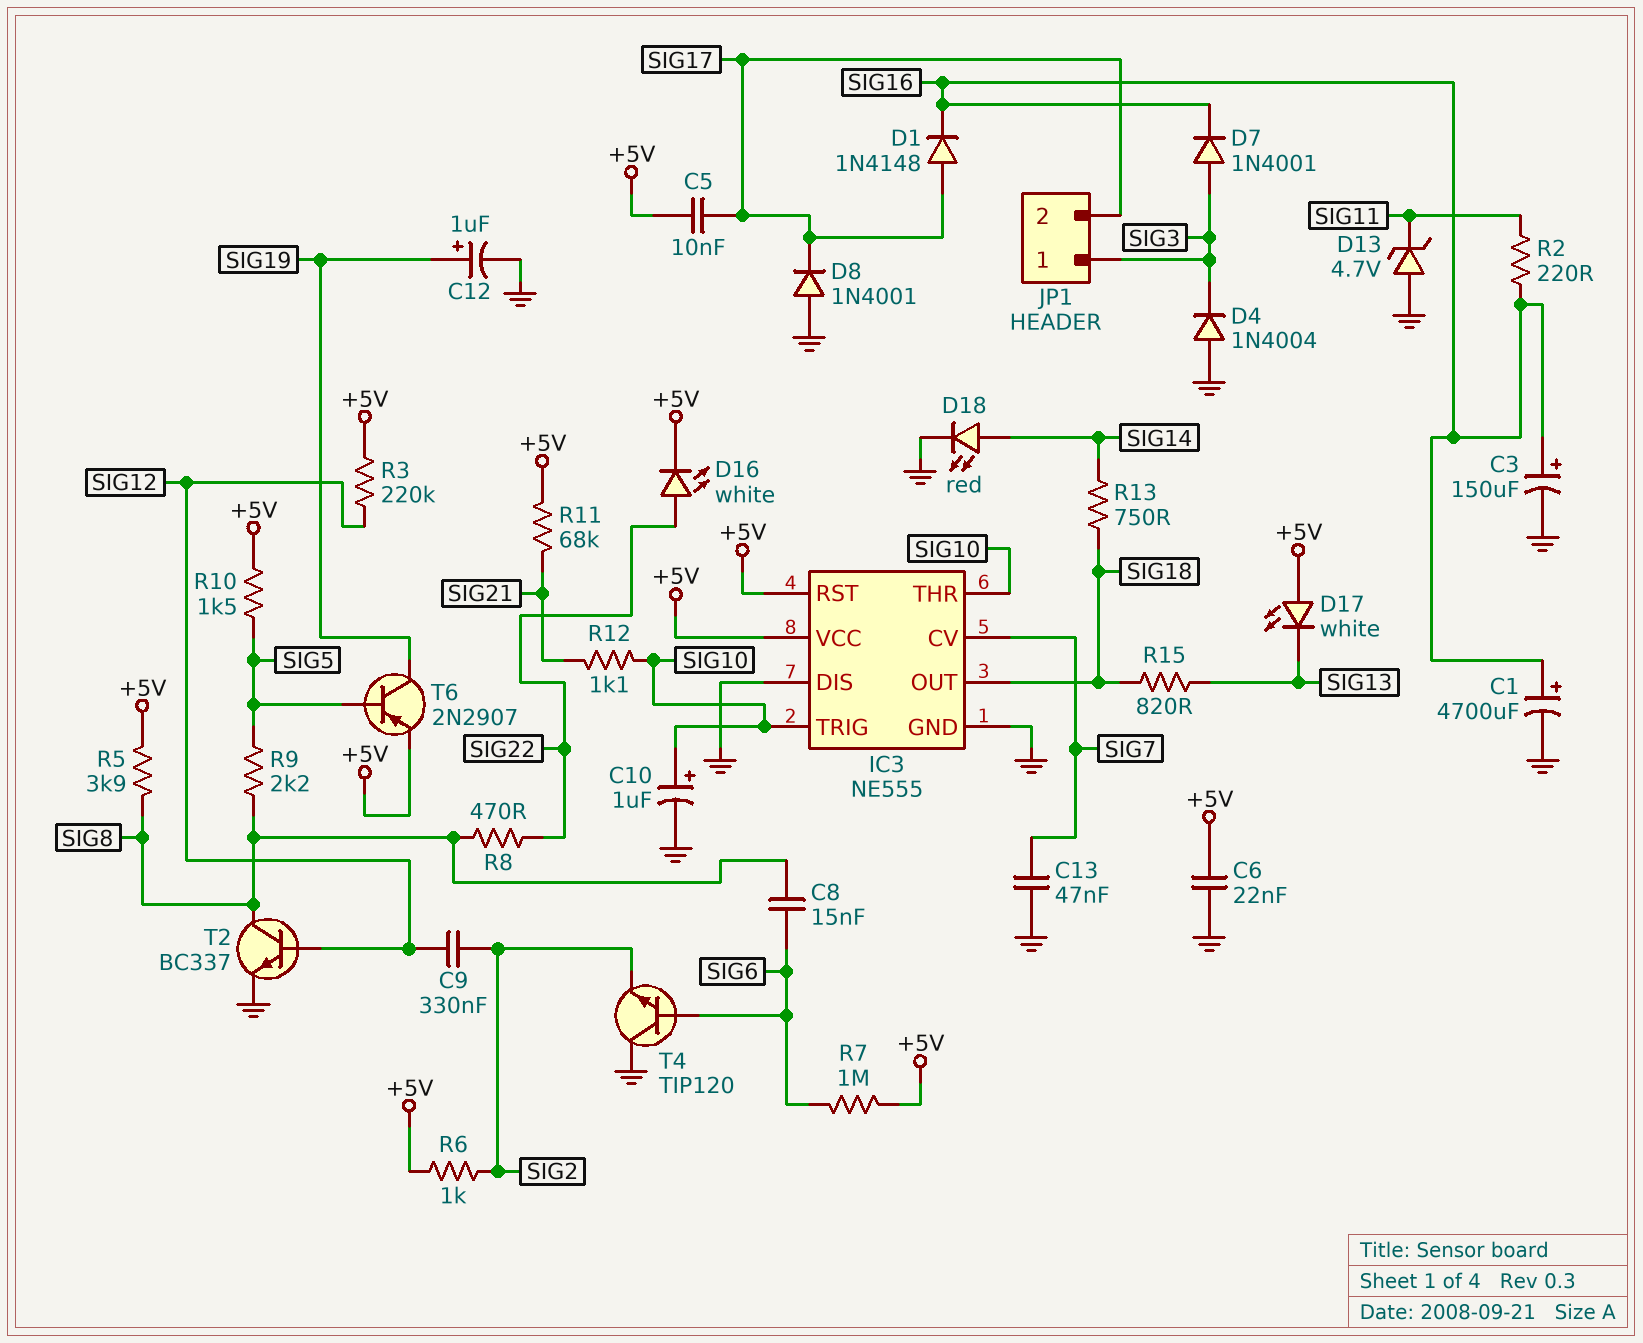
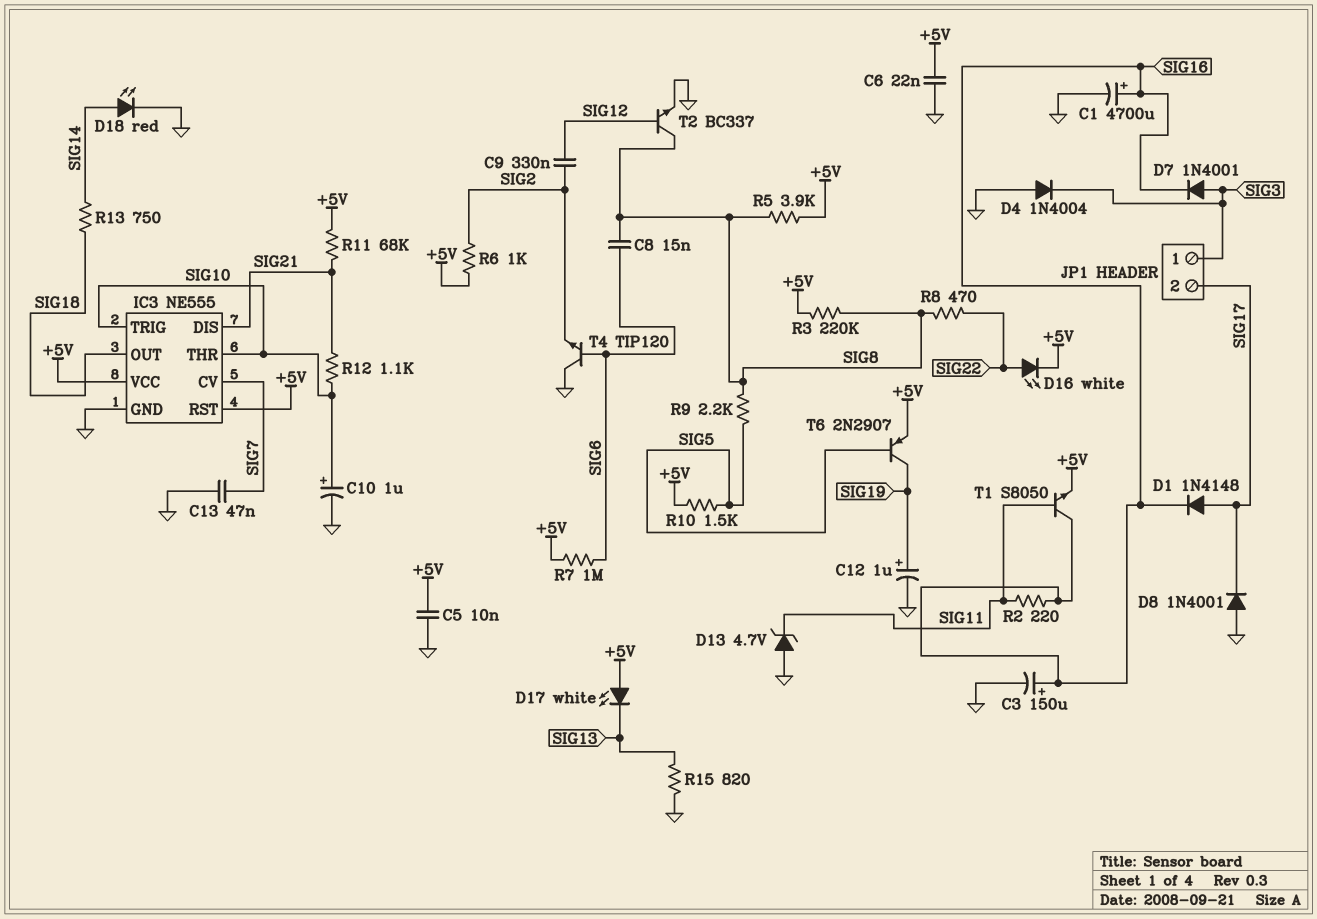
C5: 10nF (+5V, SIG17) -> 10nF (+5V, GND)
IC3 pin DIS: GND -> SIG21
R3: 220k (+5V, SIG12) -> 220k (+5V, SIG8)
R15: 820 (SIG13, SIG18) -> 820 (GND, SIG13)
T1: none -> NPN S8050 (B SIG11, C SIG16, E +5V)

